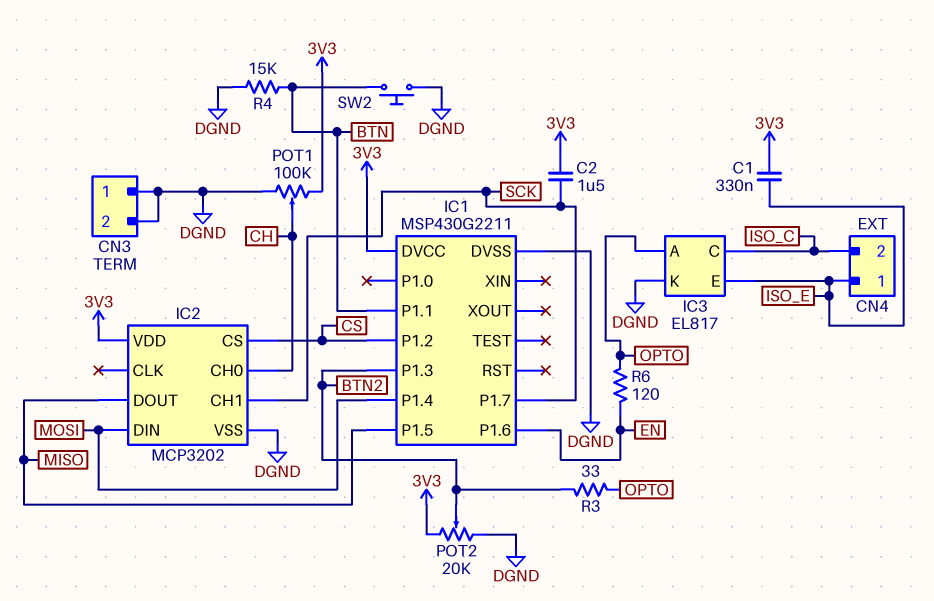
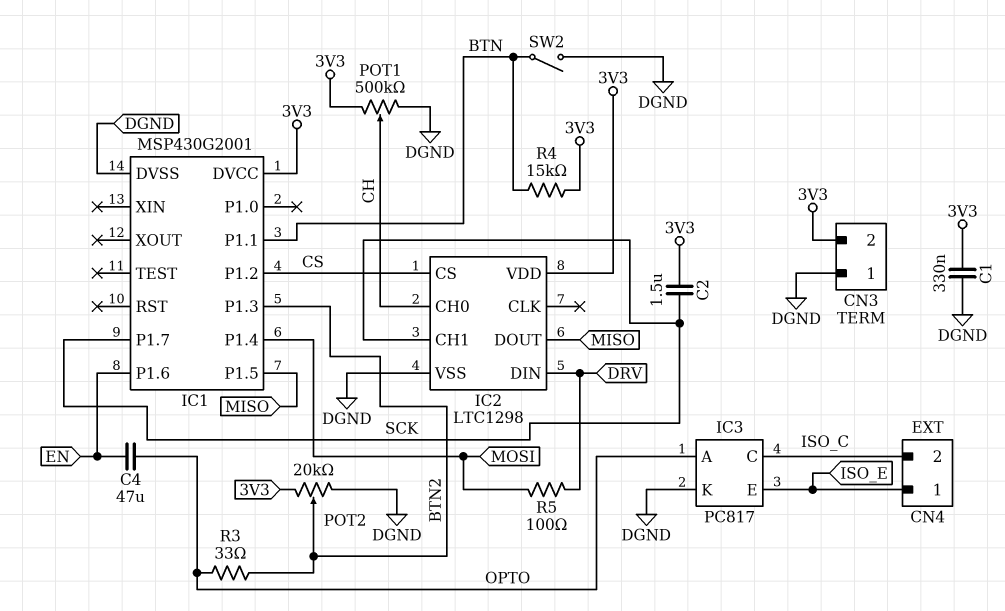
C1: 330nF (3V3, ISO_E) -> 330nF (3V3, DGND)
C4: none -> 47uF (EN, OPTO)
CN3 pin 2: DGND -> 3V3
IC1: MSP430G2211 -> MSP430G2001
IC2: MCP3202 -> LTC1298
IC2 pin DIN: MOSI -> DRV
IC3: EL817 -> PC817
POT1: 100k (3V3, DGND, wiper CH) -> 500k (3V3, DGND, wiper CH)
R4: 15k (BTN, DGND) -> 15k (3V3, BTN)
R5: none -> 100 (DRV, MOSI)
R6: 120 (EN, OPTO) -> none
SW2: button (BTN, DGND) -> switch (BTN, DGND)

